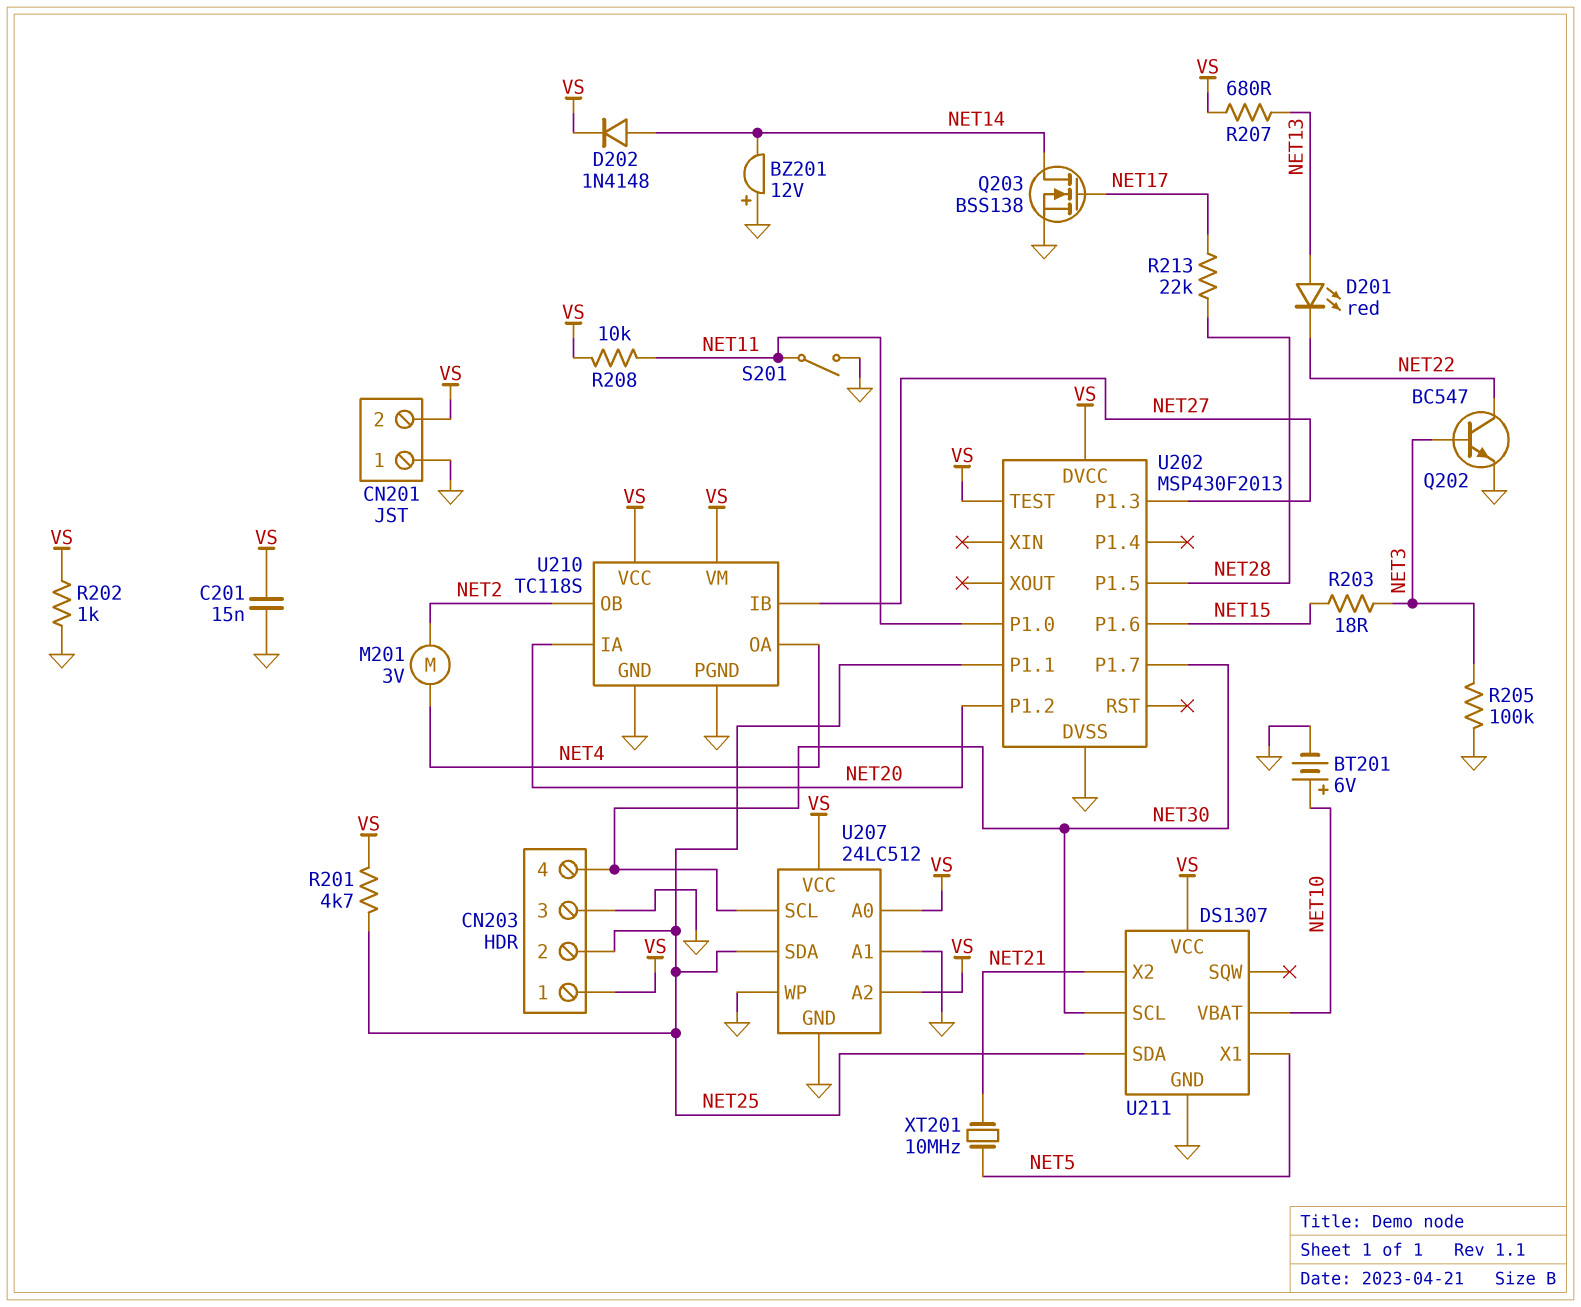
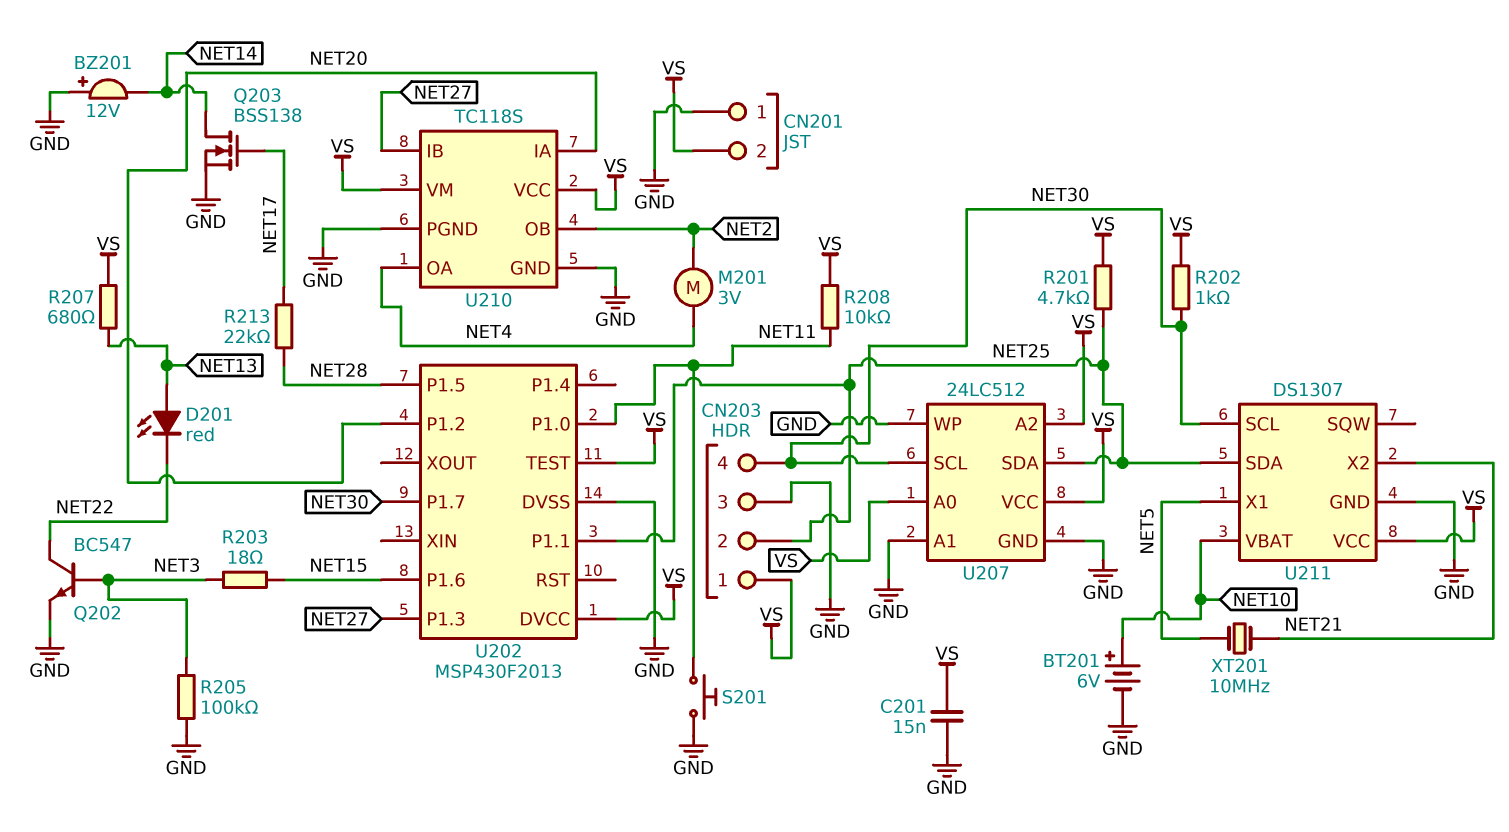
D202: diode 1N4148 (A NET14, K VS) -> none
R202: 1k (GND, VS) -> 1k (NET30, VS)
S201: switch (GND, NET11) -> button (GND, NET11)

